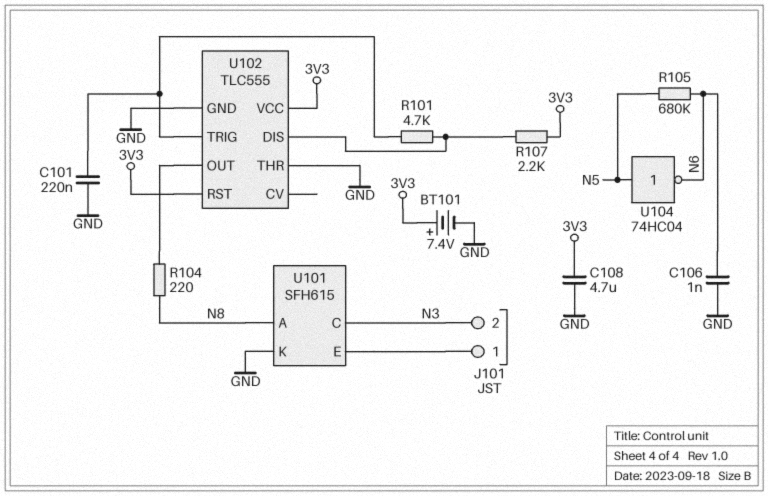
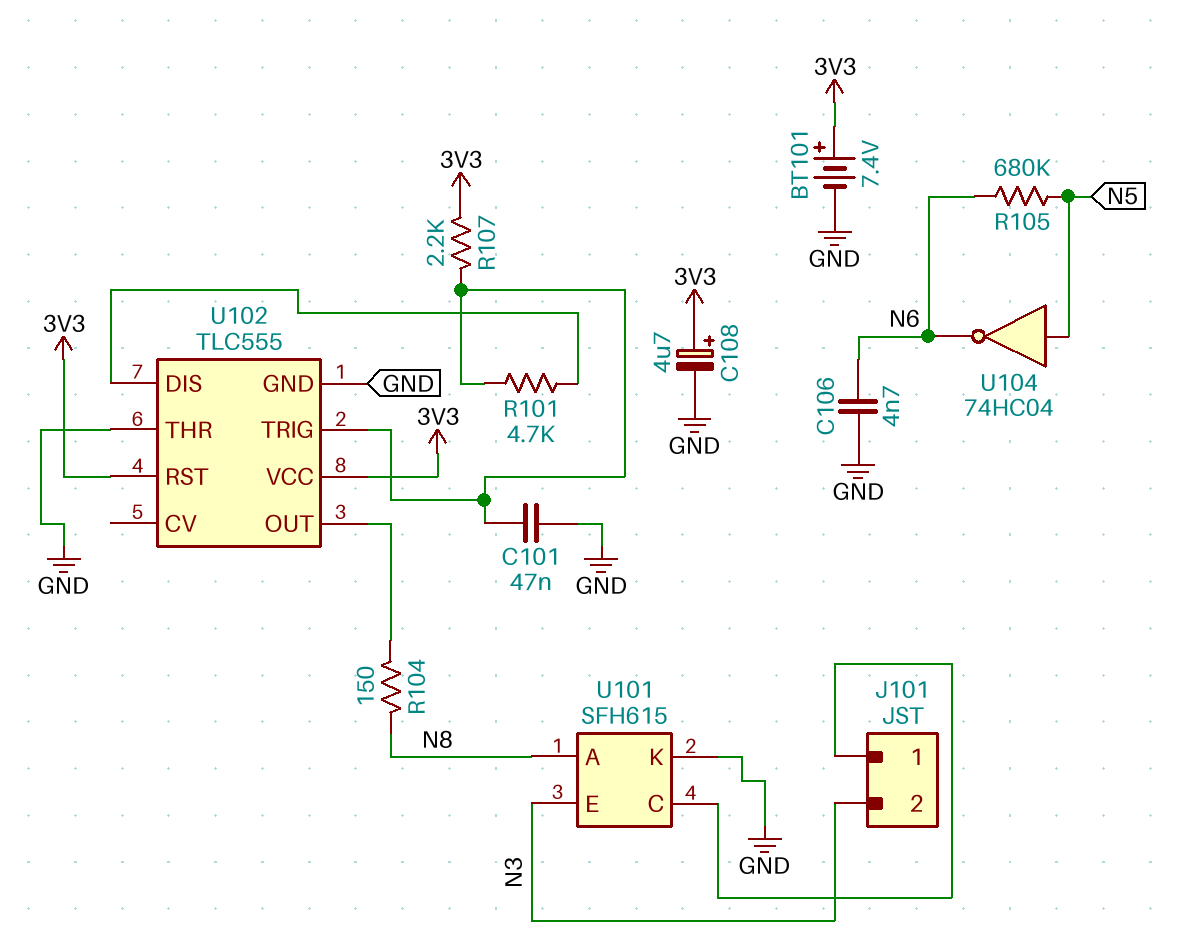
C101: 220nF (GND, U102/TRIG) -> 47nF (GND, U102/TRIG)
C106: 1nF (GND, N6) -> 4.7nF (GND, N6)
C108: 4.7uF (3V3, GND) -> 4.7uF (plus 3V3, minus GND)
R104: 220 (N8, U102/OUT) -> 150 (N8, U102/OUT)
R107: 2.2k (3V3, U102/DIS) -> 2.2k (3V3, U102/TRIG)
U101 pin C: N3 -> J101/1
U101 pin E: J101/1 -> N3

